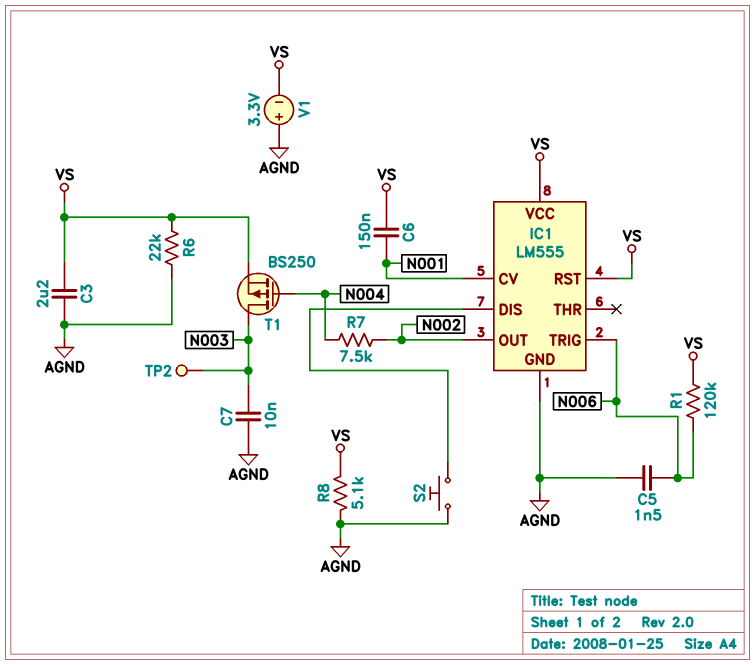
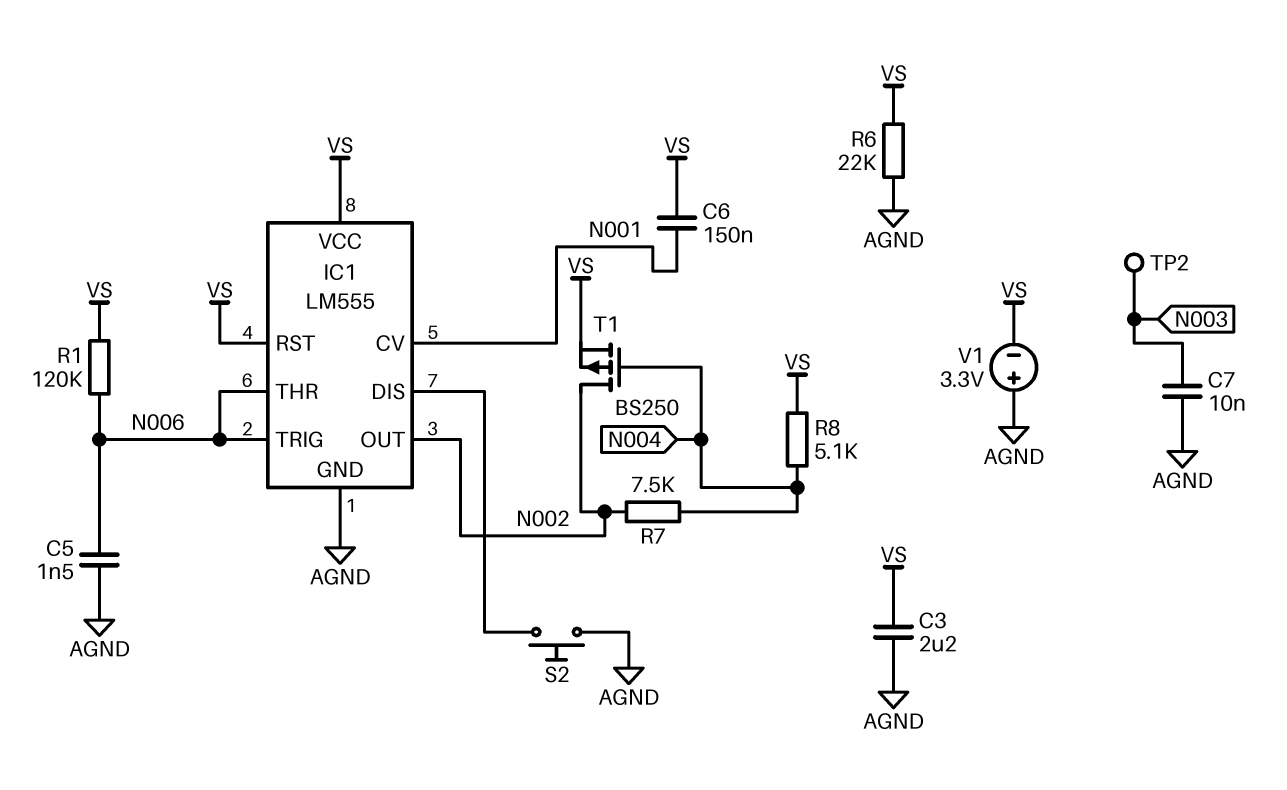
IC1 pin THR: none -> N006
R8: 5.1k (AGND, VS) -> 5.1k (N004, VS)
T1: PMOS BS250 (G N004, D N003, S VS) -> PMOS BS250 (G N004, D N002, S VS)

